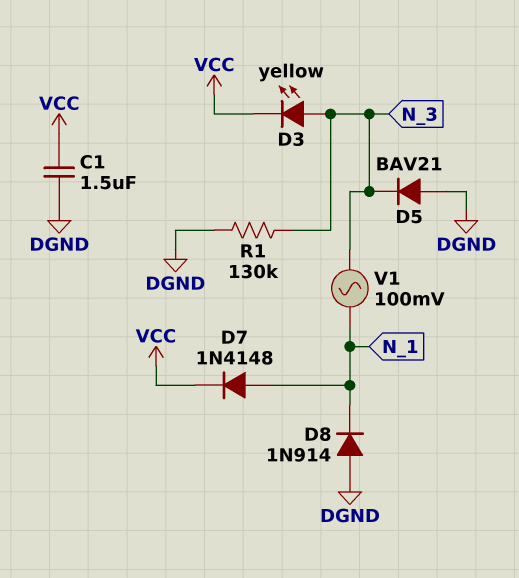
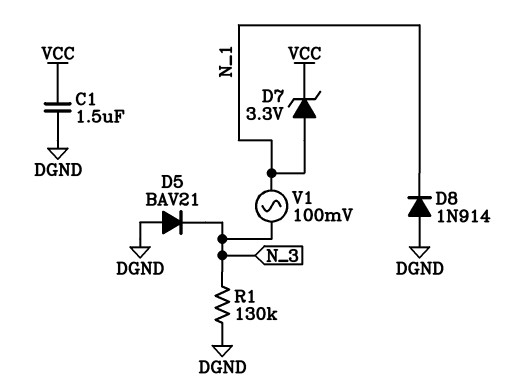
D3: LED yellow (A N_3, K VCC) -> none
D7: diode 1N4148 (A N_1, K VCC) -> zener 3.3V (A N_1, K VCC)

